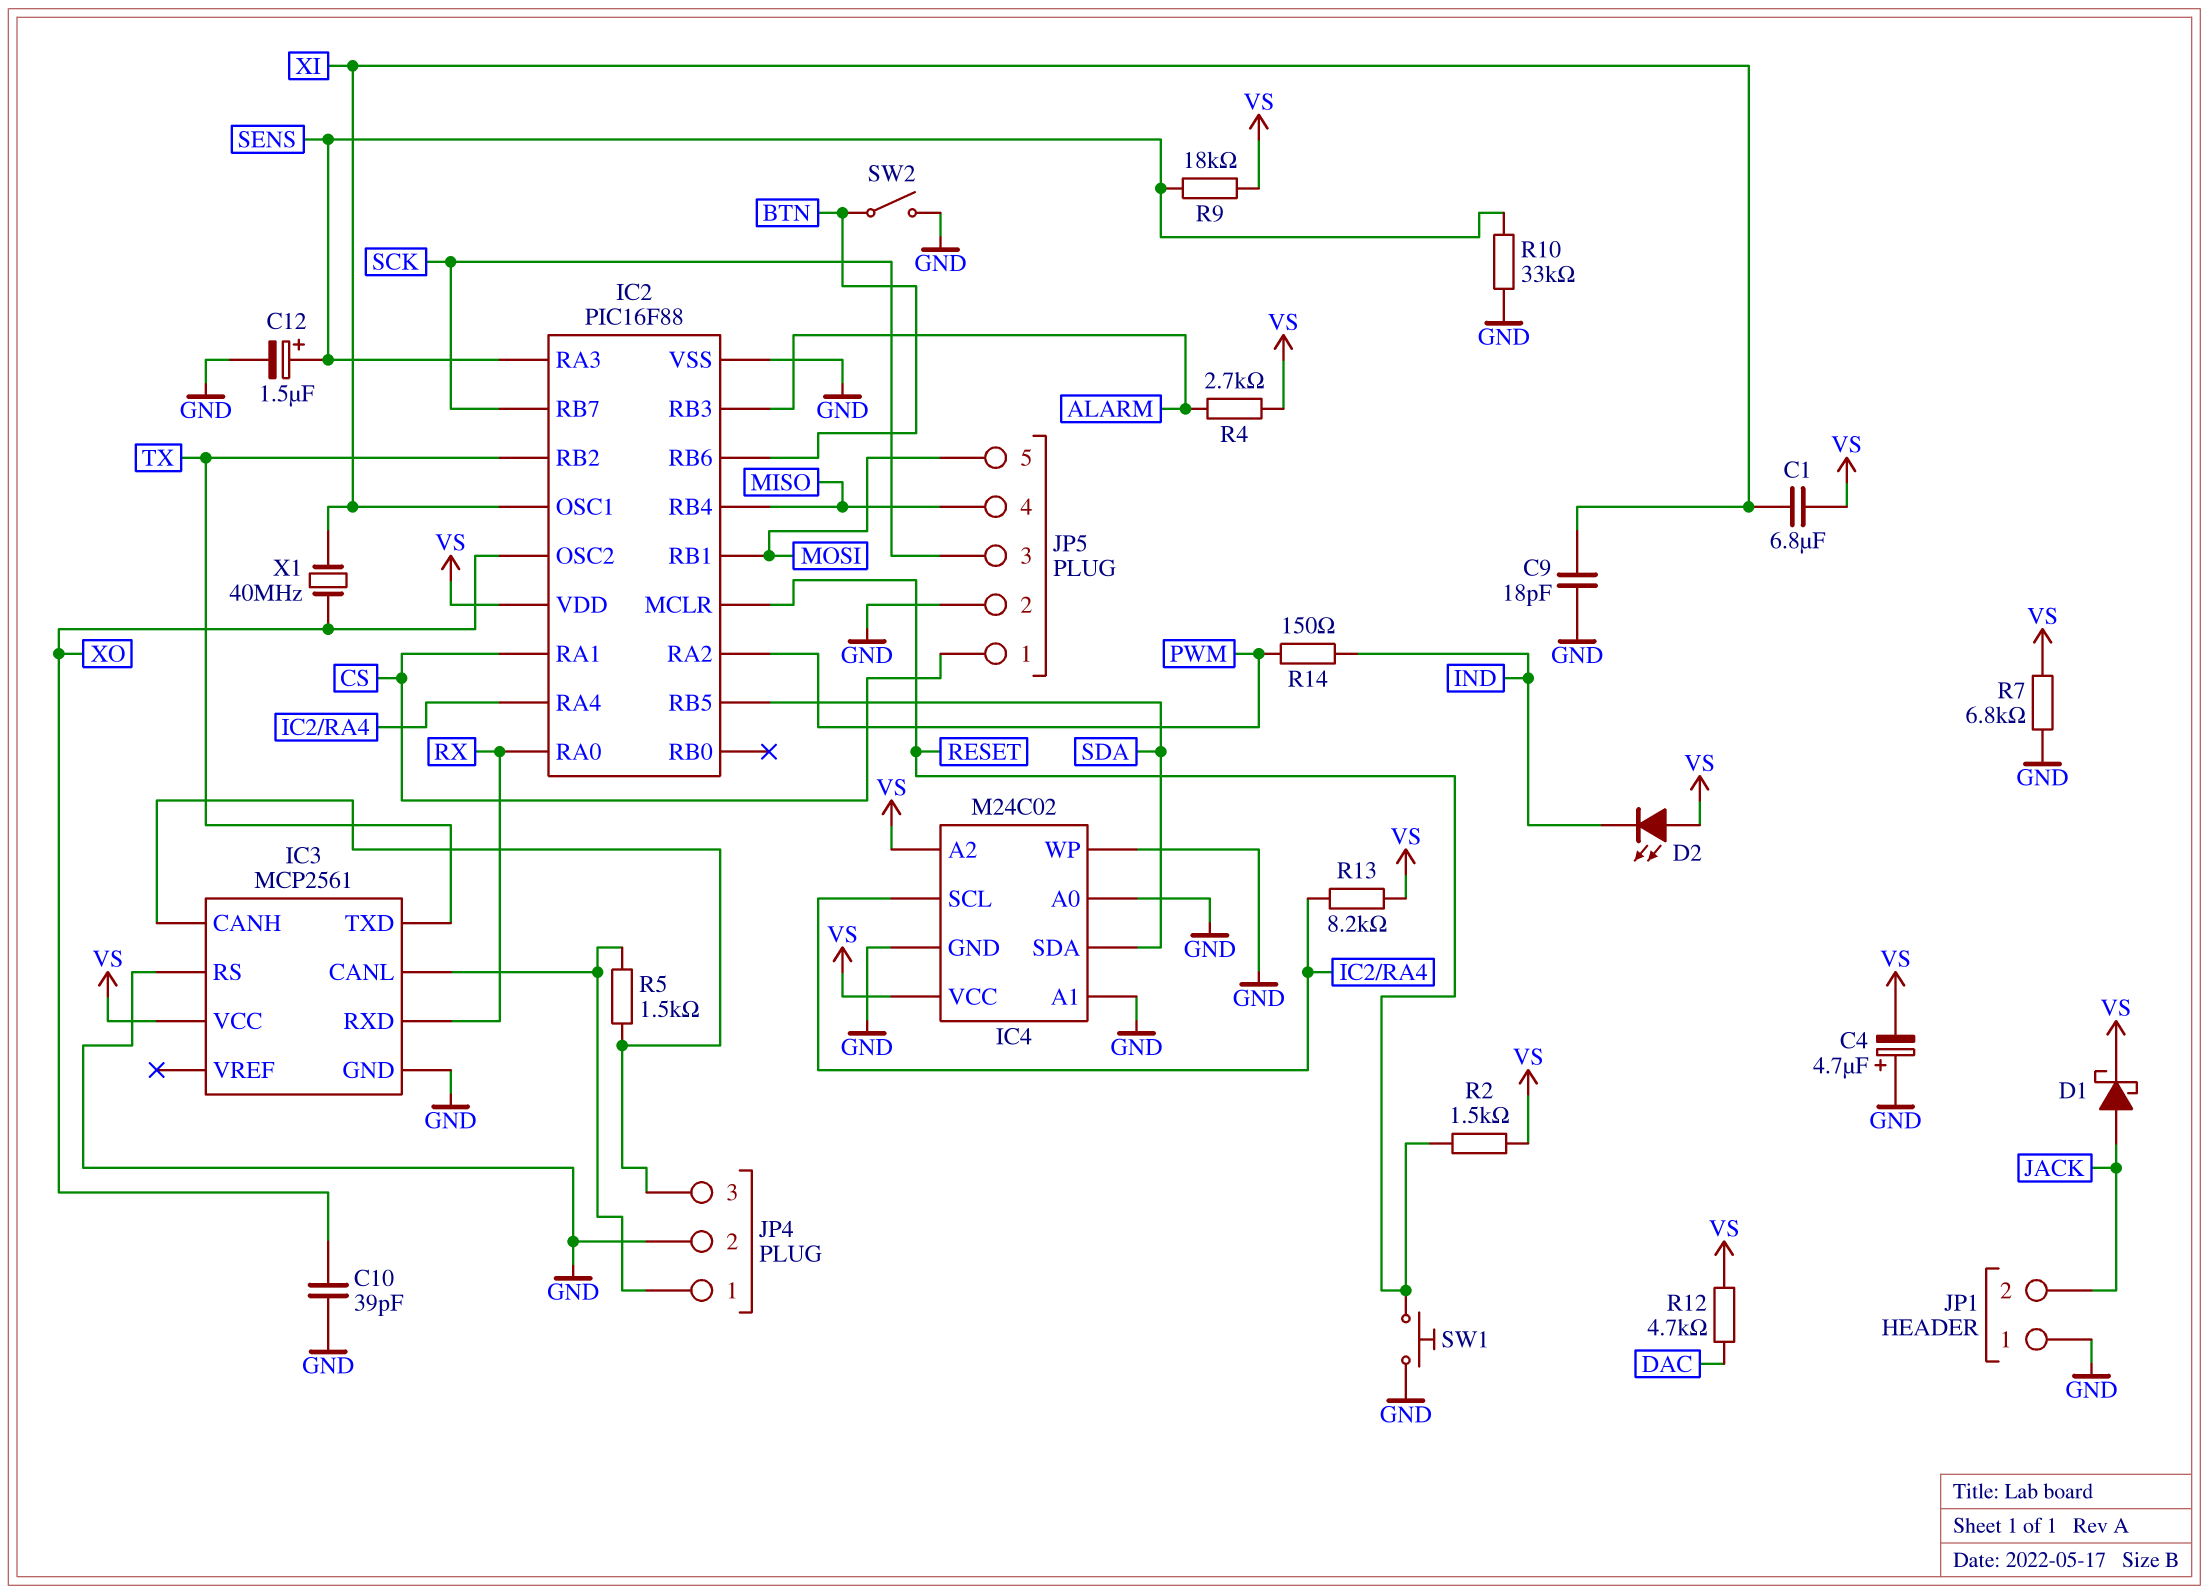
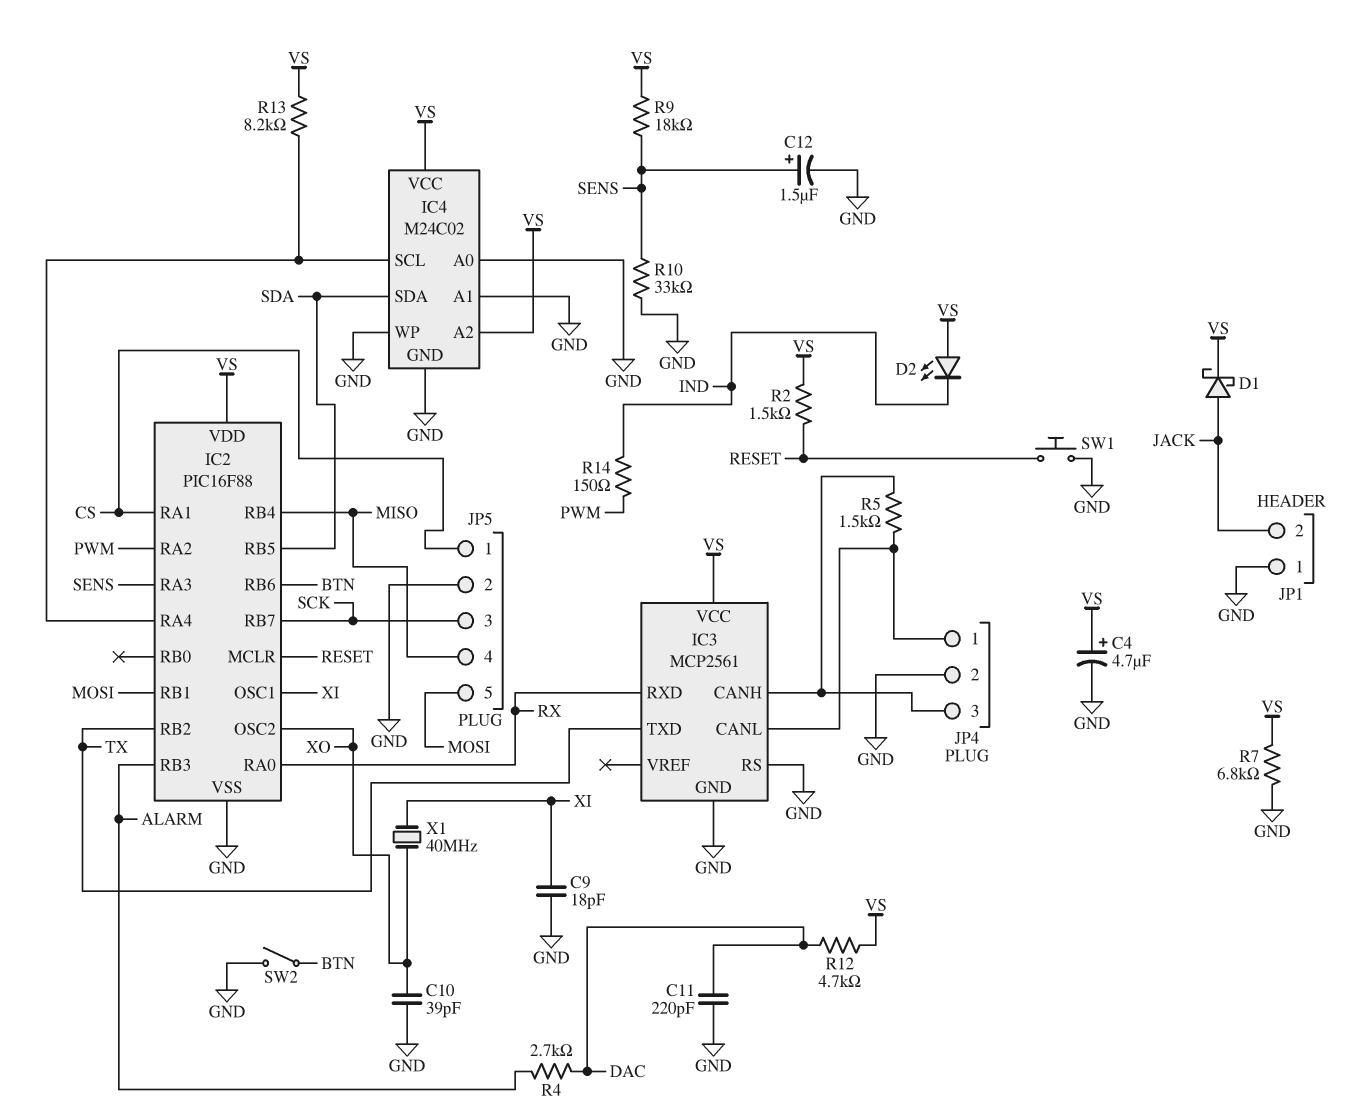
C1: 6.8uF (VS, XI) -> none
C4: 4.7uF (plus GND, minus VS) -> 4.7uF (plus VS, minus GND)
C11: none -> 220pF (DAC, GND)
R4: 2.7k (ALARM, VS) -> 2.7k (ALARM, DAC)

